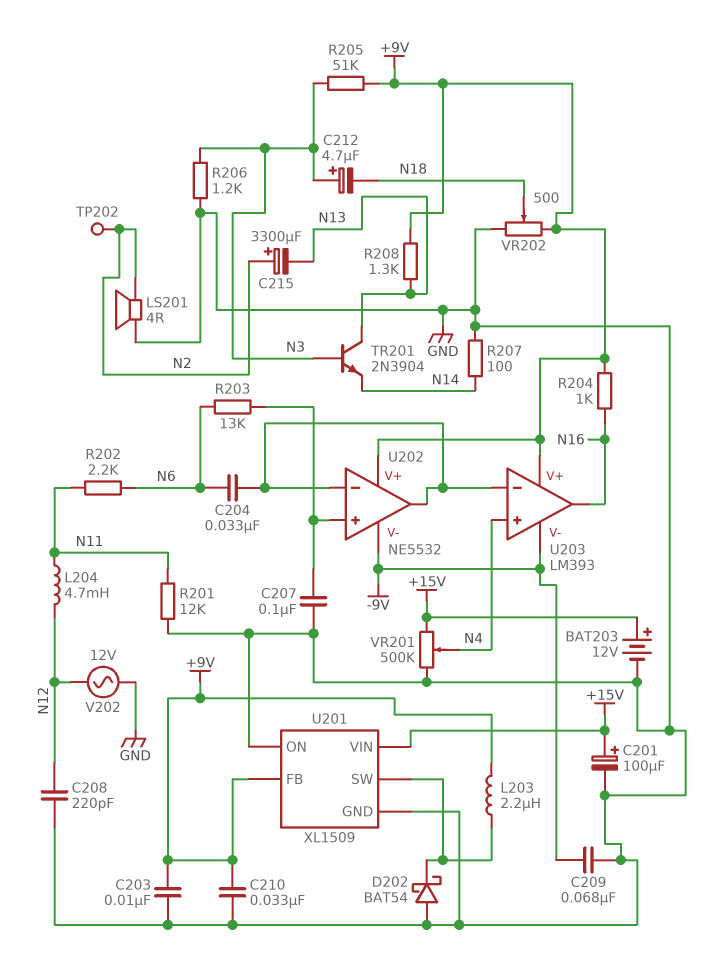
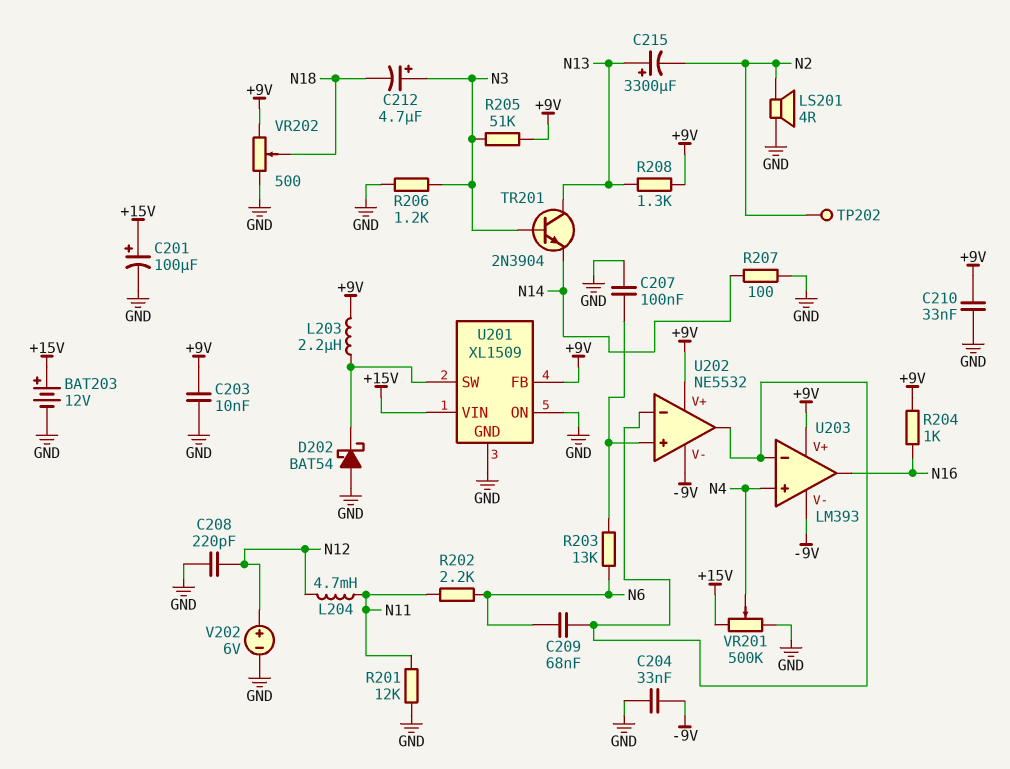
C204: 33nF (N6, U202/in-) -> 33nF (-9V, GND)
C209: 68nF (-9V, GND) -> 68nF (N6, U202/in-)
C215: 3300uF (plus N2, minus N13) -> 3300uF (plus N13, minus N2)
V202: AC 12V (GND, N12) -> 6V (plus N12, minus GND)

